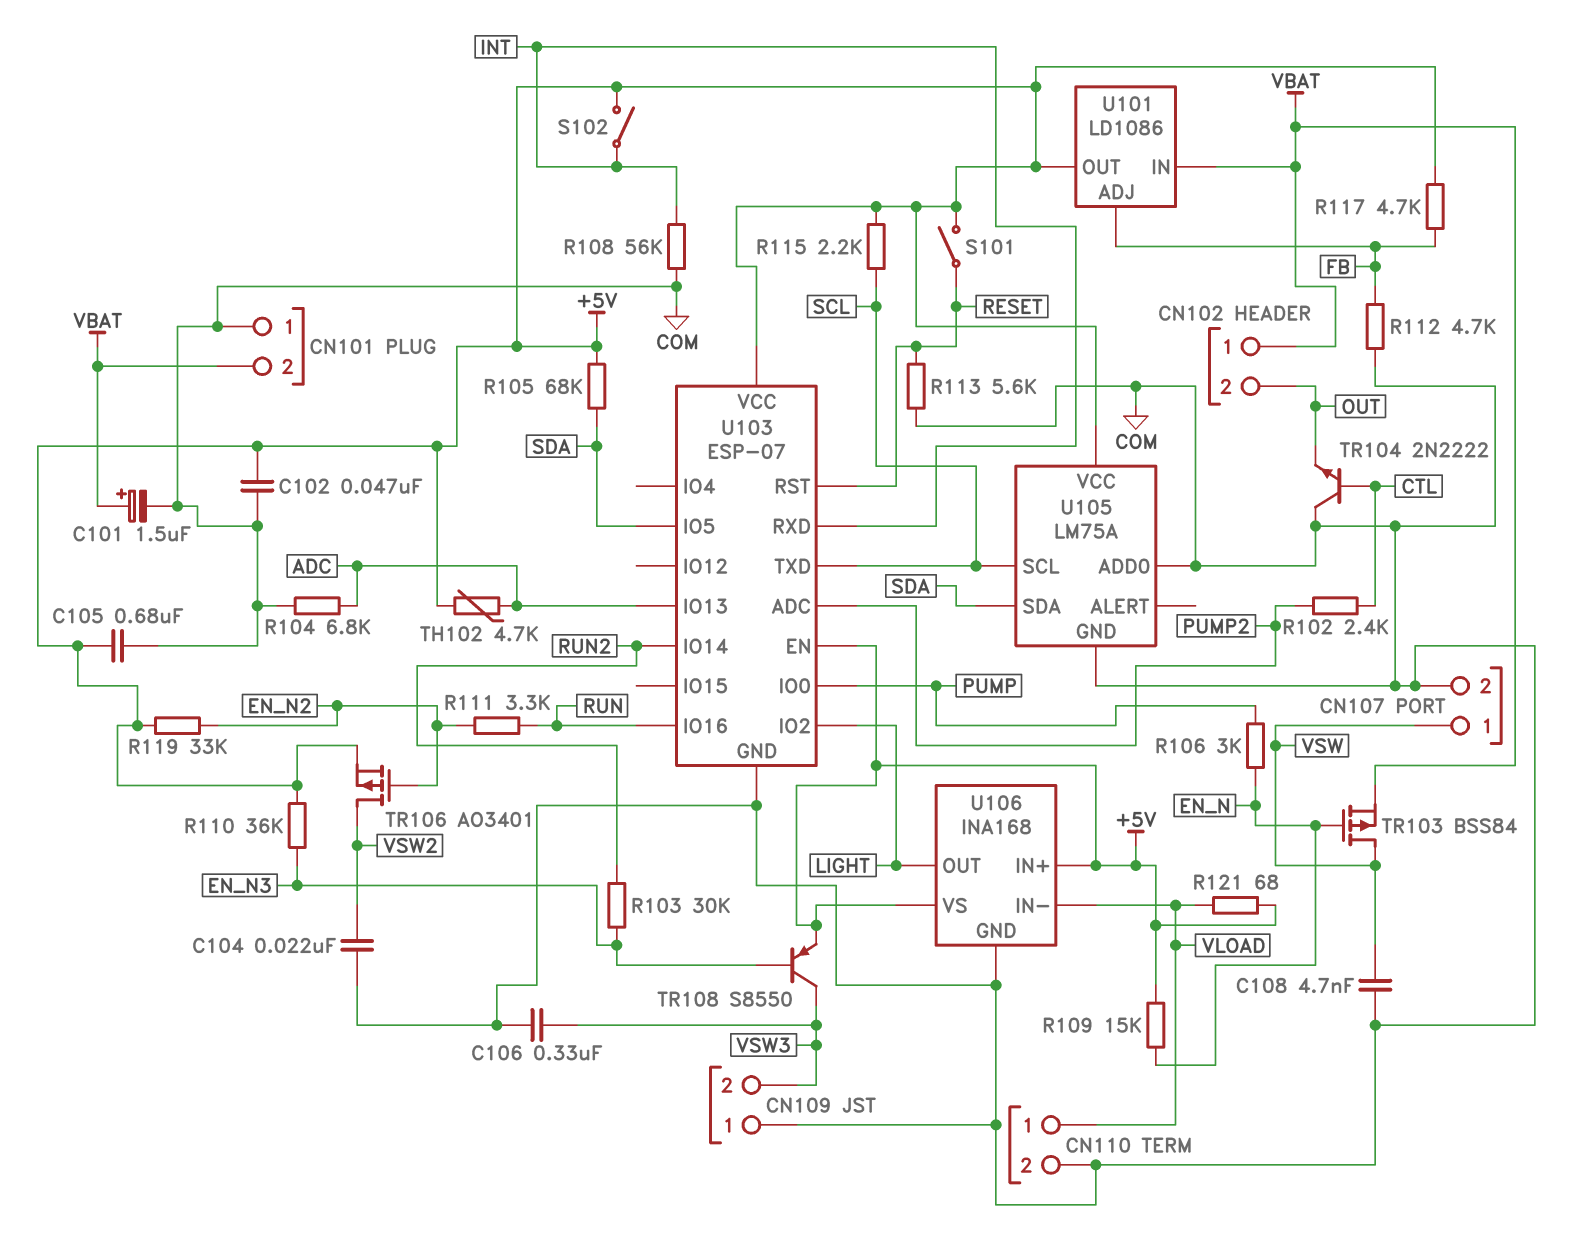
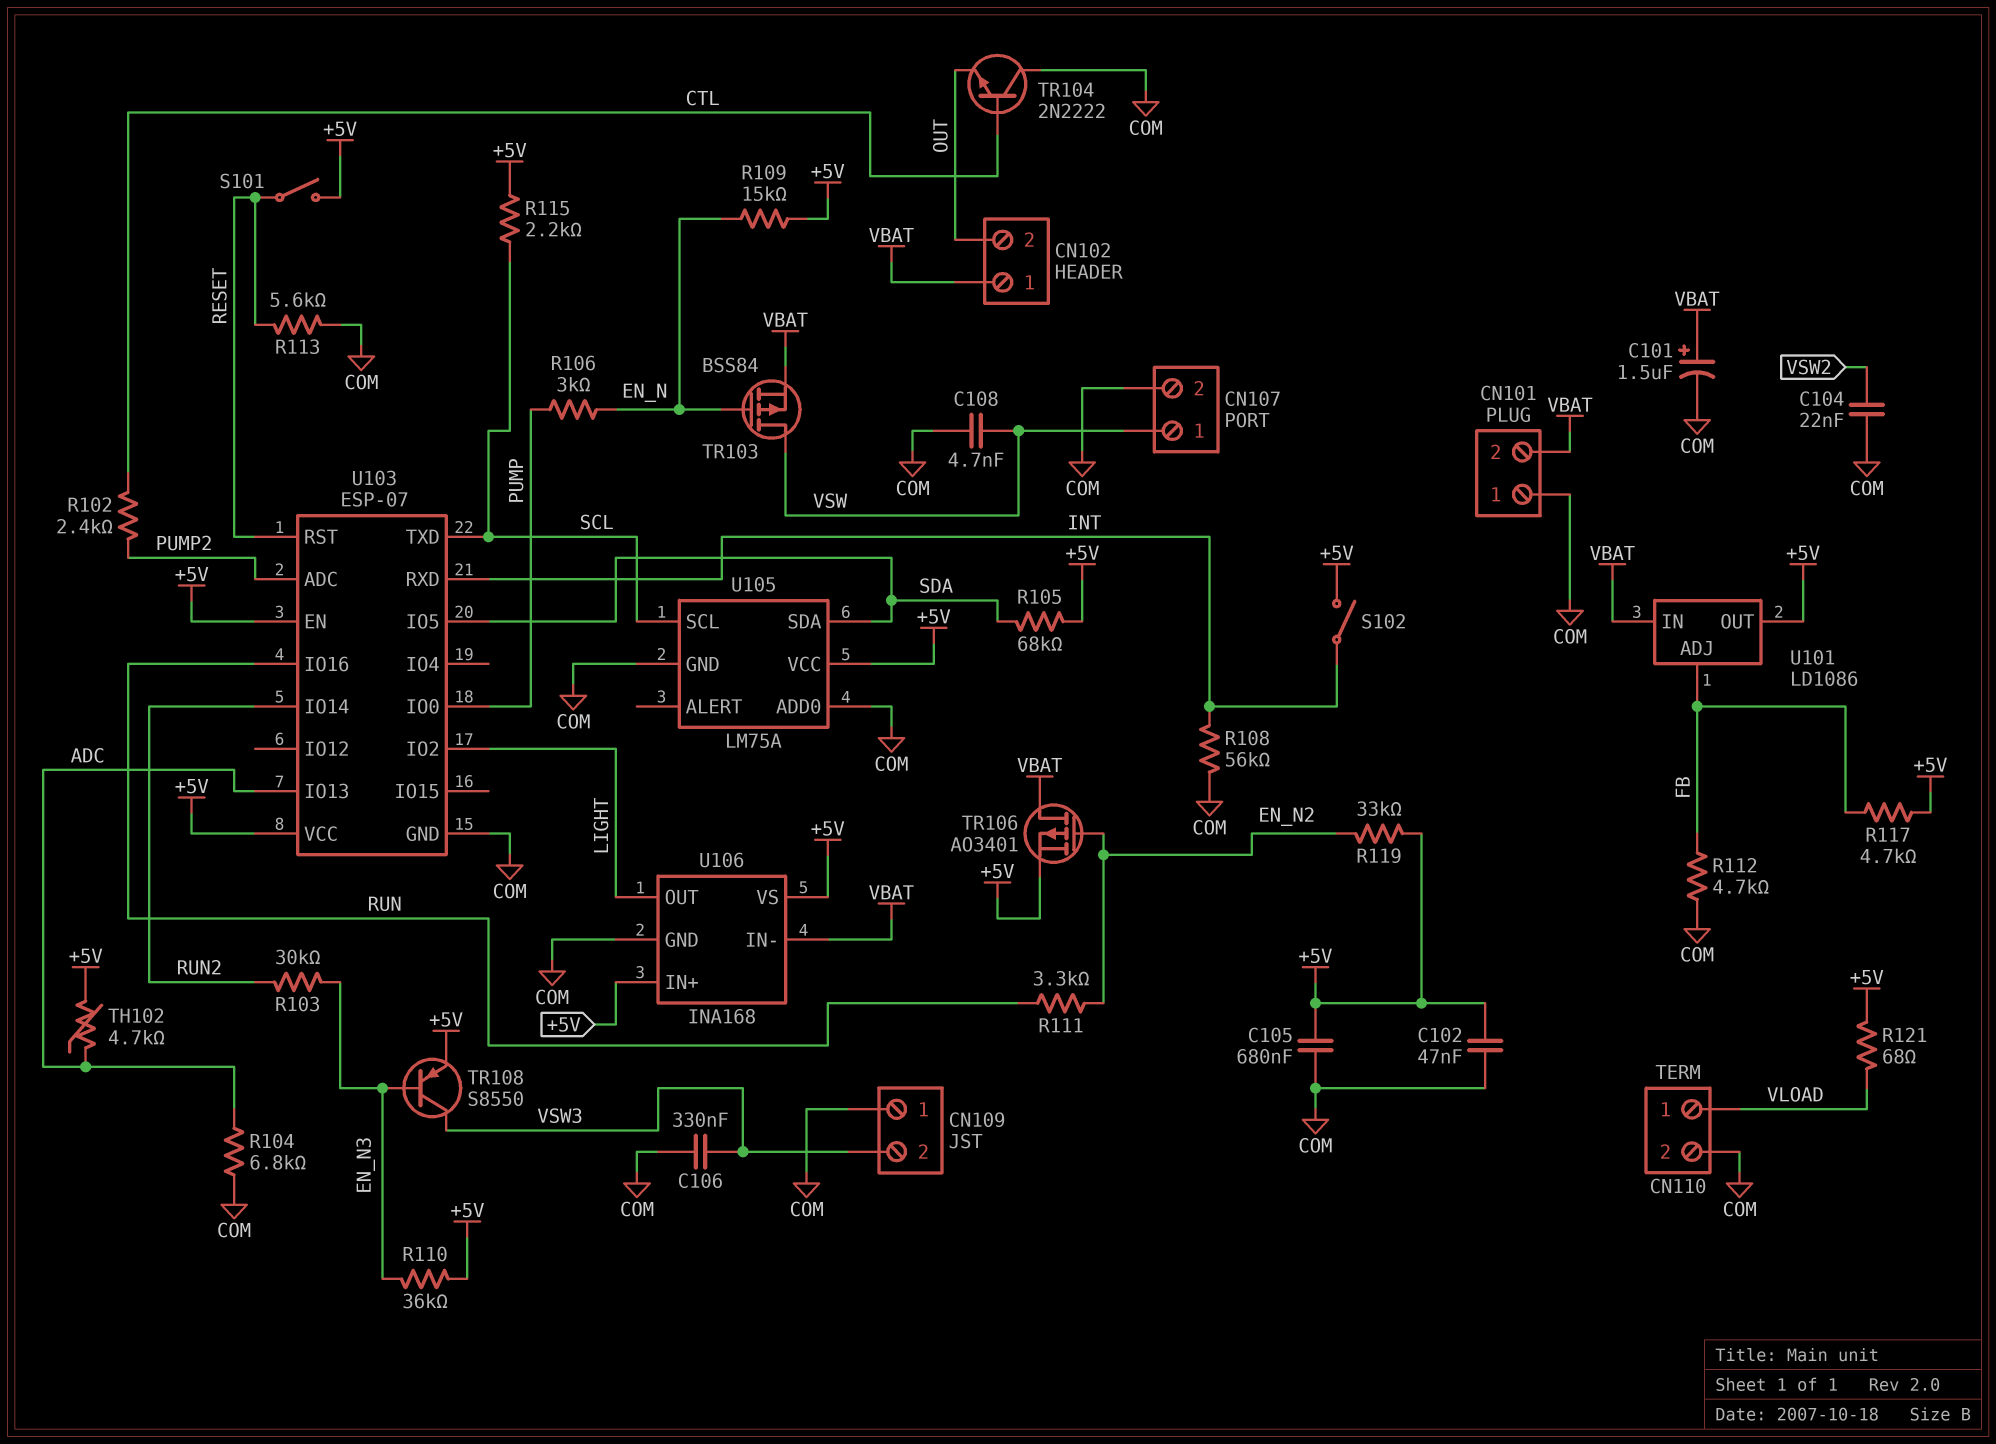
TR106: PMOS AO3401 (G EN_N2, D VSW2, S +5V) -> PMOS AO3401 (G EN_N2, D VBAT, S +5V)
U106 pin IN-: VLOAD -> VBAT

